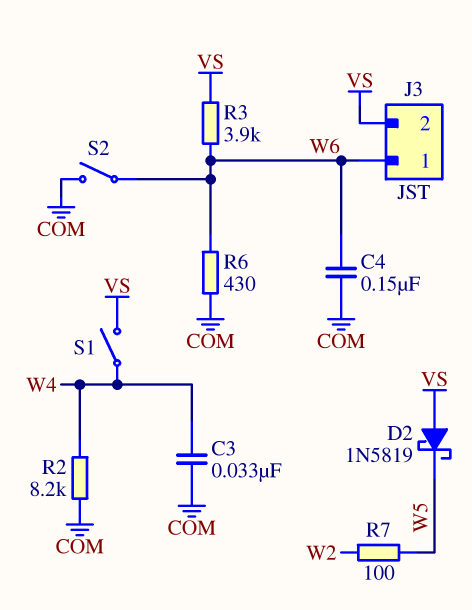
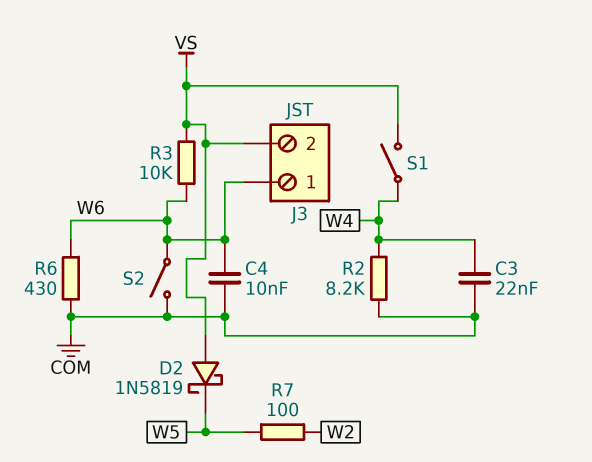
C3: 33nF (COM, W4) -> 22nF (COM, W4)
C4: 150nF (COM, W6) -> 10nF (COM, W6)
R3: 3.9k (VS, W6) -> 10k (VS, W6)

